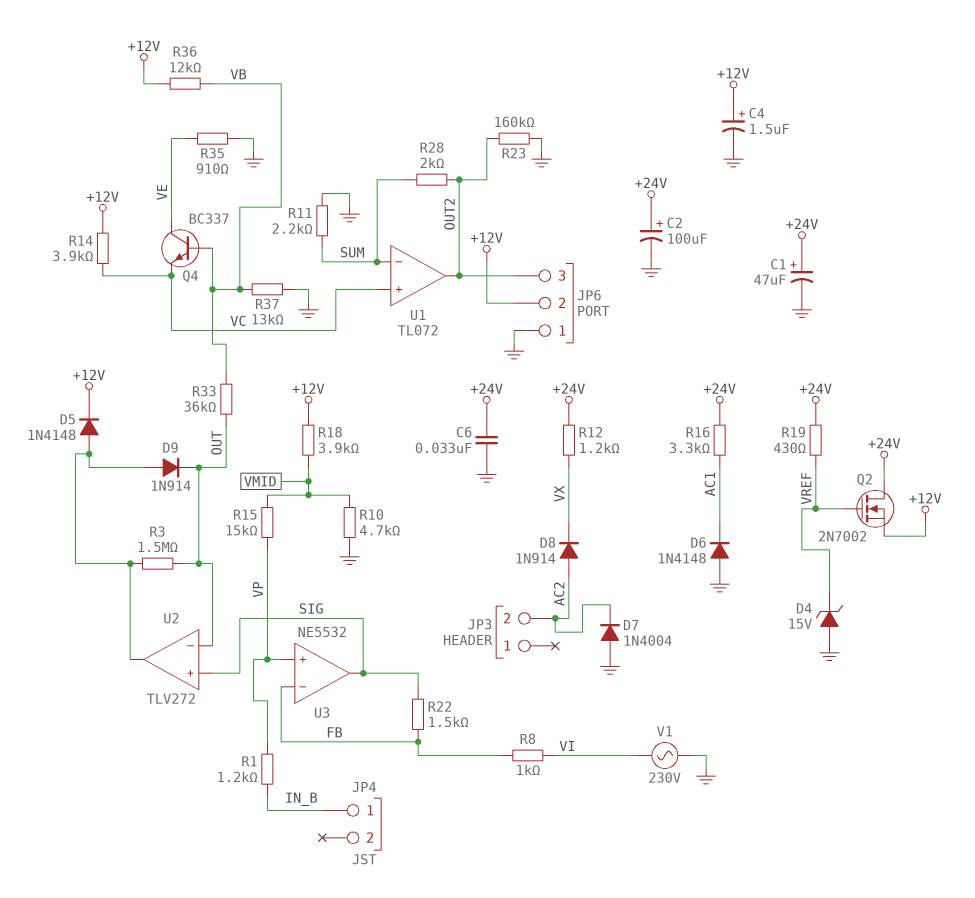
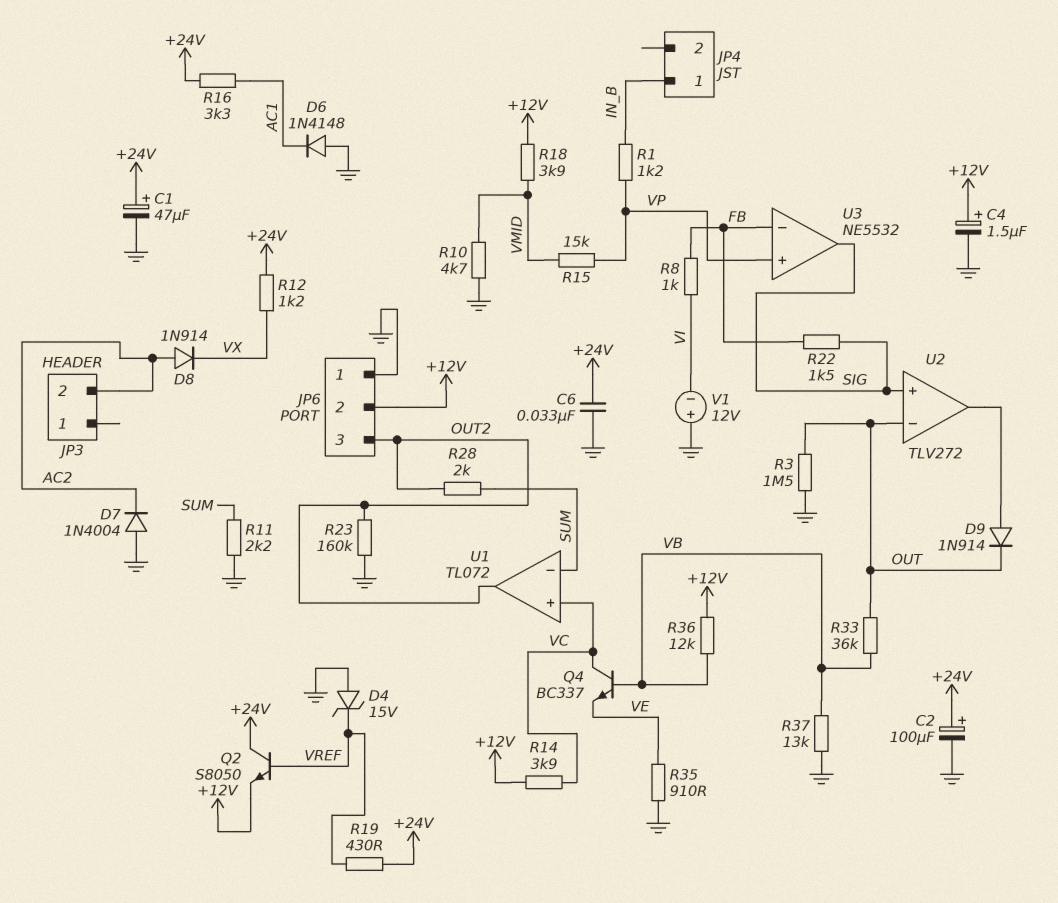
D5: diode 1N4148 (A U2/out, K +12V) -> none
Q2: NMOS 2N7002 (G VREF, D +24V, S +12V) -> NPN S8050 (B VREF, C +24V, E +12V)
Q4: NPN BC337 (B VB, C VE, E VC) -> NPN BC337 (B VB, C VC, E VE)
R3: 1.5M (OUT, U2/out) -> 1.5M (GND, OUT)
V1: AC 230V (GND, VI) -> 12V (plus GND, minus VI)

